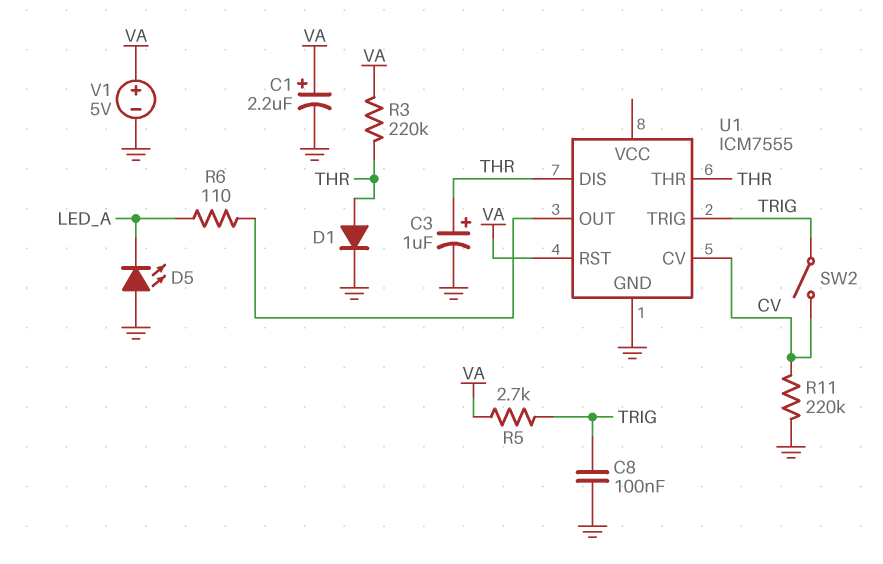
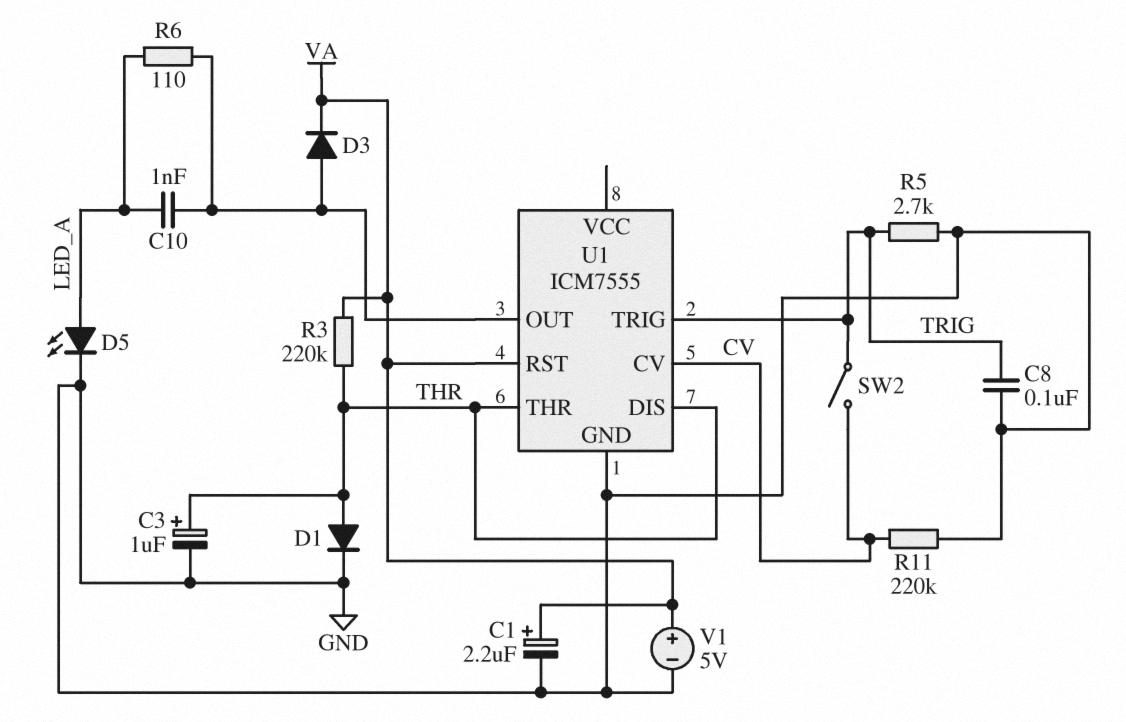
C10: none -> 1nF (LED_A, U1/OUT)
D3: none -> diode (A U1/OUT, K VA)
D5: LED (A GND, K LED_A) -> LED (A LED_A, K GND)
R5: 2.7k (TRIG, VA) -> 2.7k (GND, TRIG)

